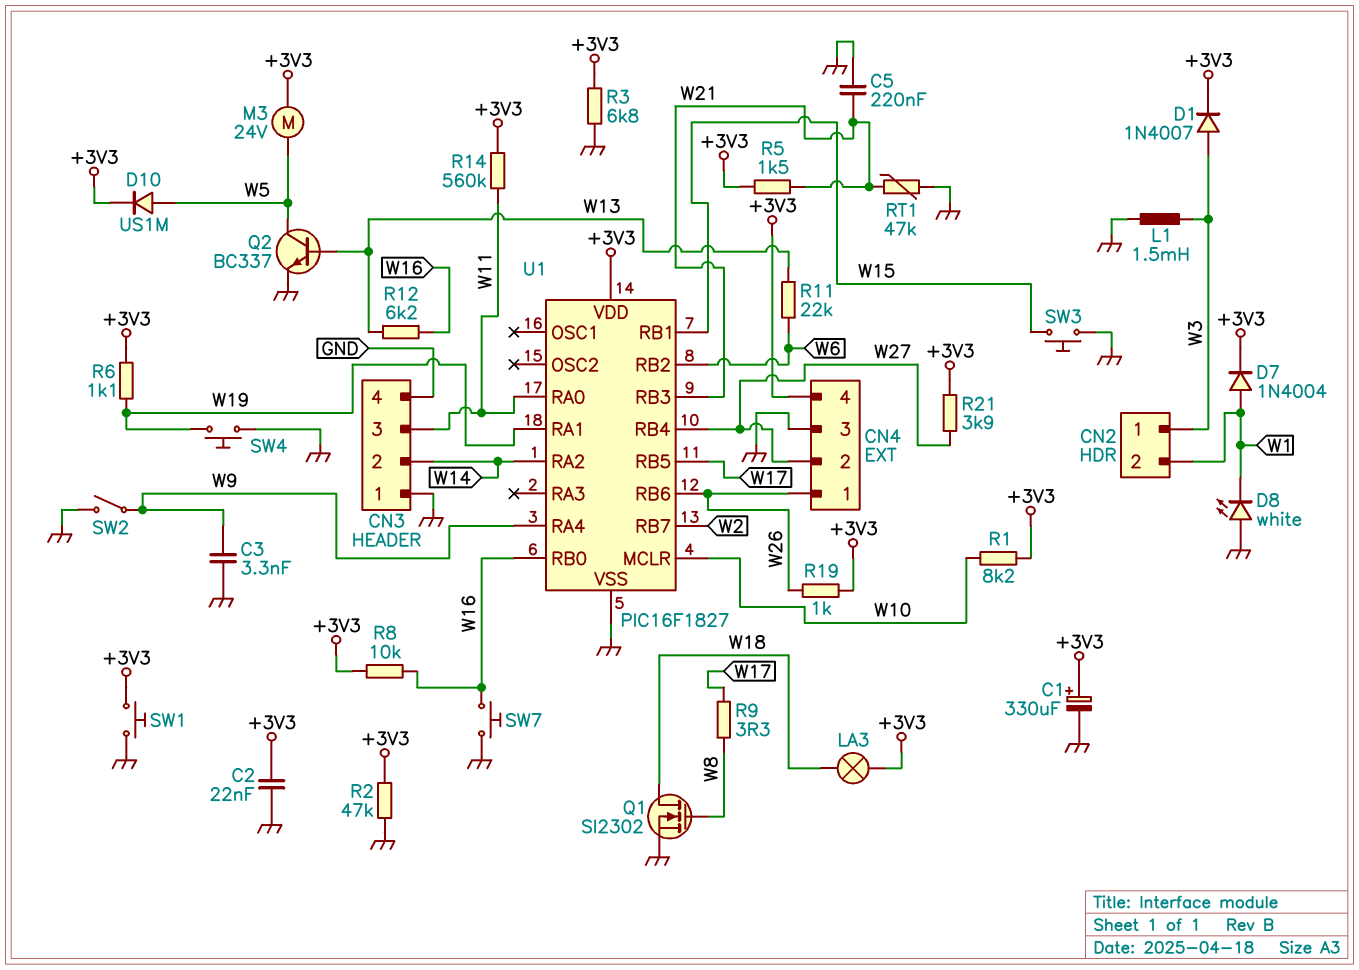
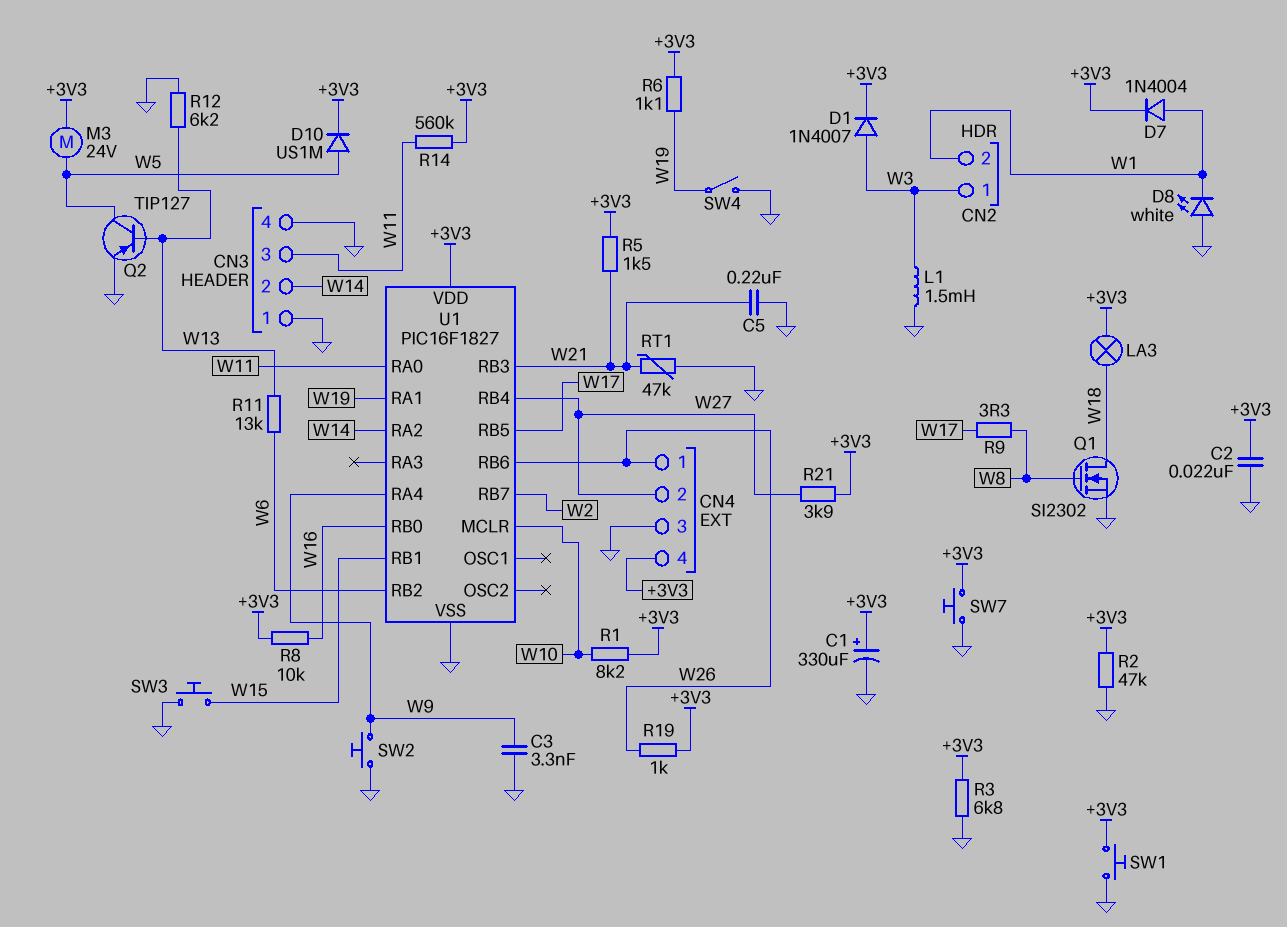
Q2: NPN BC337 (B W13, C W5, E GND) -> PNP TIP127 (B W13, C W5, E GND)
R11: 22k (W6, W13) -> 13k (W6, W13)
R12: 6.2k (W13, W16) -> 6.2k (GND, W13)
SW2: switch (GND, W9) -> button (GND, W9)
SW4: button (GND, W19) -> switch (GND, W19)
SW7: button (GND, W16) -> button (+3V3, GND)

